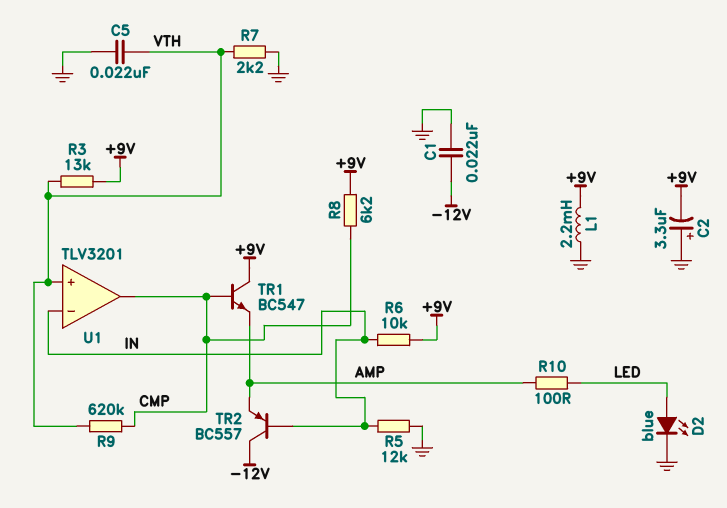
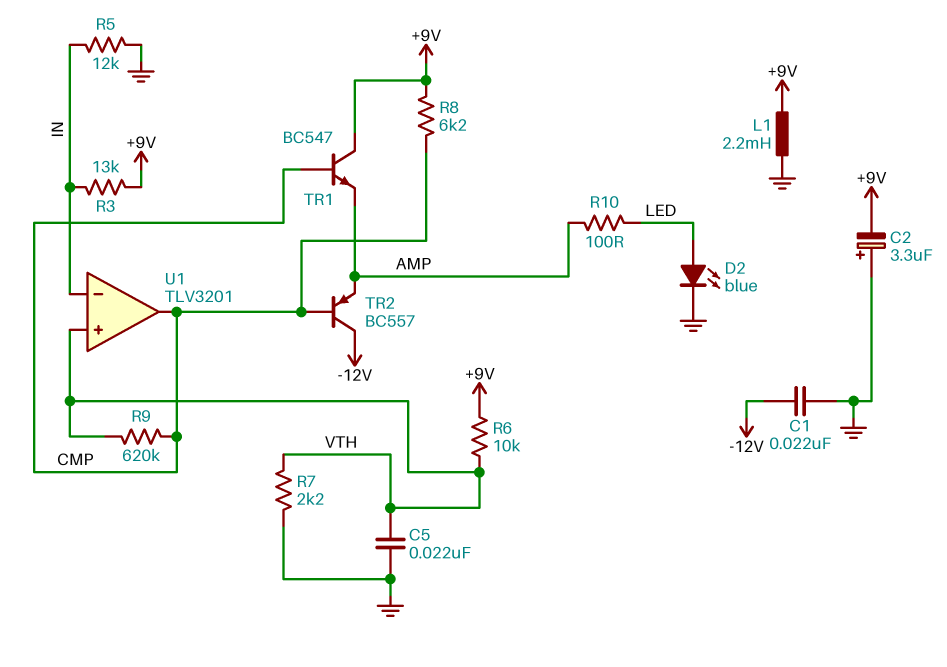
R3: 13k (+9V, VTH) -> 13k (+9V, IN)
R6: 10k (+9V, IN) -> 10k (+9V, VTH)
TR2: PNP BC557 (B IN, C -12V, E AMP) -> PNP BC557 (B CMP, C -12V, E AMP)

